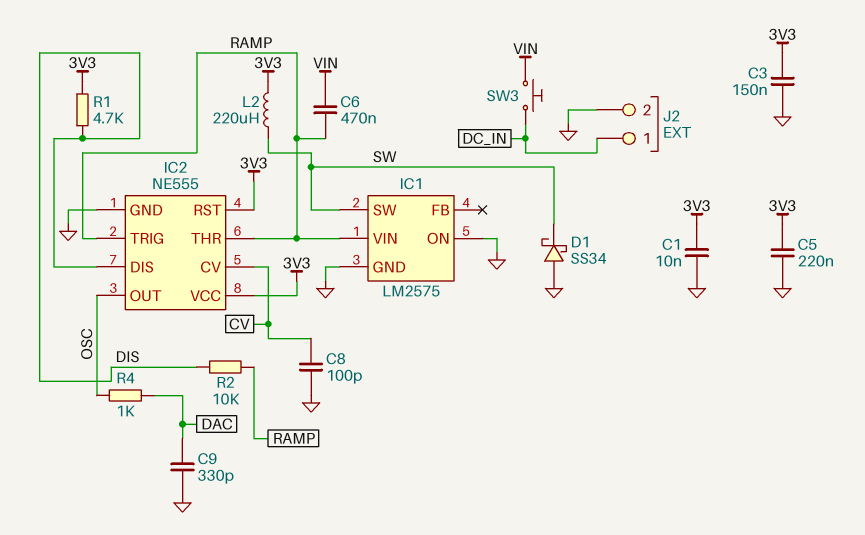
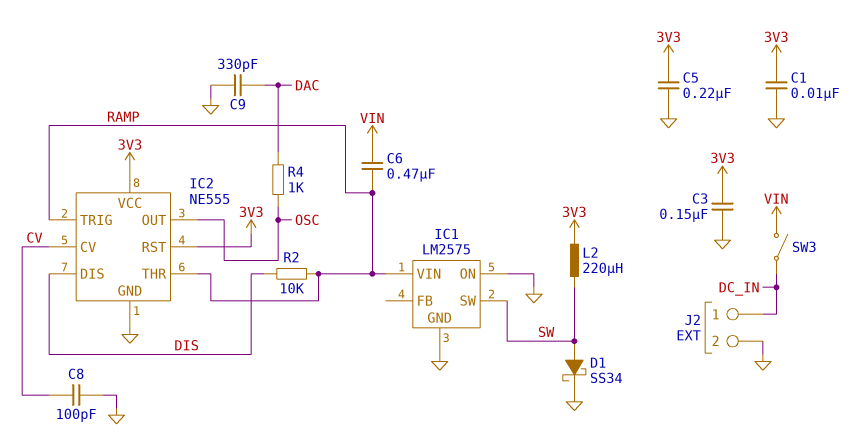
D1: schottky SS34 (A GND, K SW) -> schottky SS34 (A SW, K GND)
R1: 4.7k (3V3, DIS) -> none
SW3: button (DC_IN, VIN) -> switch (DC_IN, VIN)

